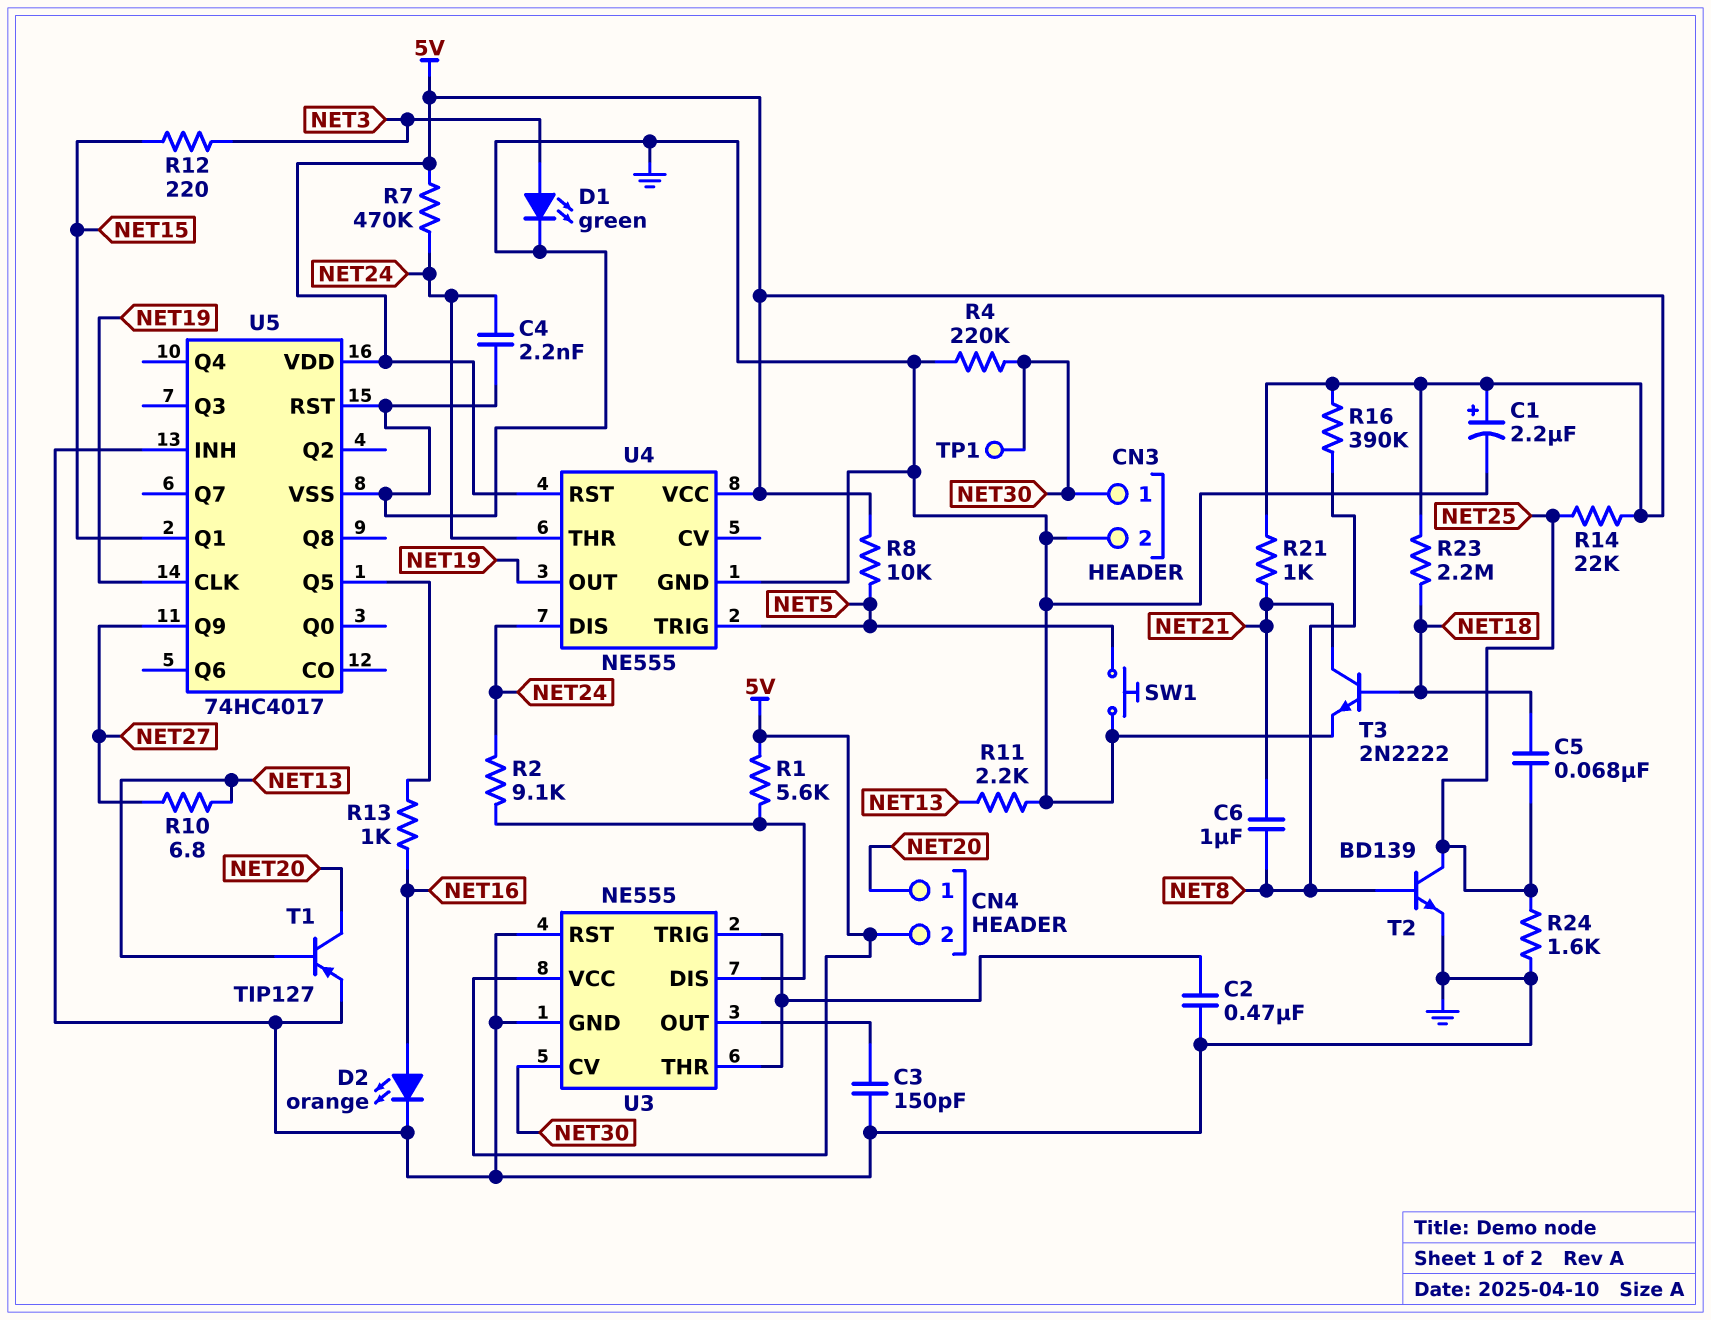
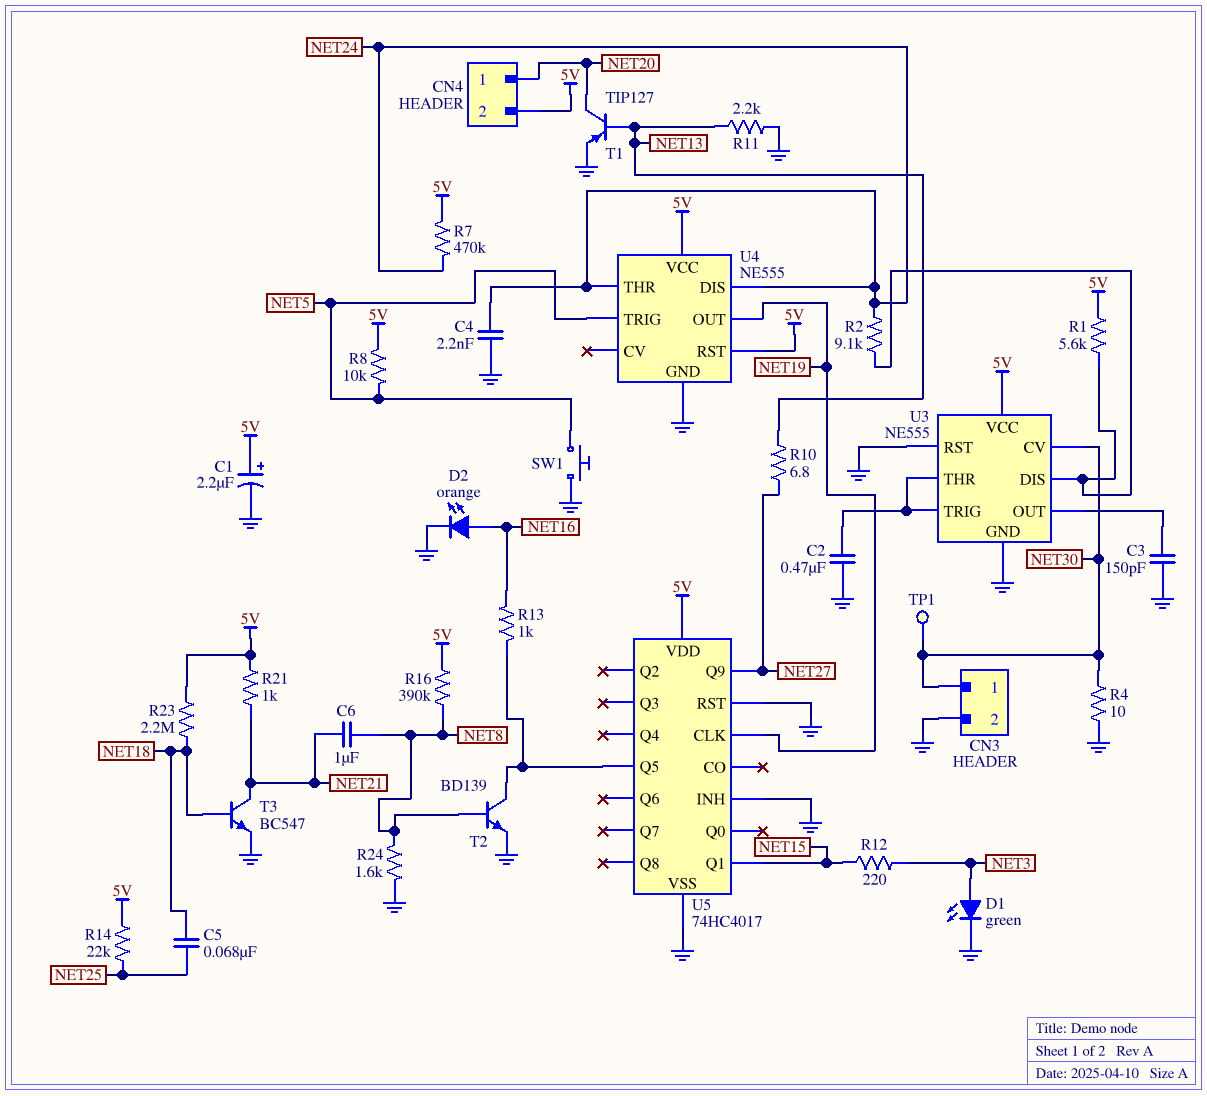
R4: 220k (GND, NET30) -> 10 (GND, NET30)
R24: 1.6k (GND, NET25) -> 1.6k (GND, NET8)
T2: NPN BD139 (B NET8, C NET25, E GND) -> NPN BD139 (B NET8, C U5/Q5, E GND)
T3: NPN 2N2222 (B NET18, C NET21, E GND) -> NPN BC547 (B NET18, C NET21, E GND)

